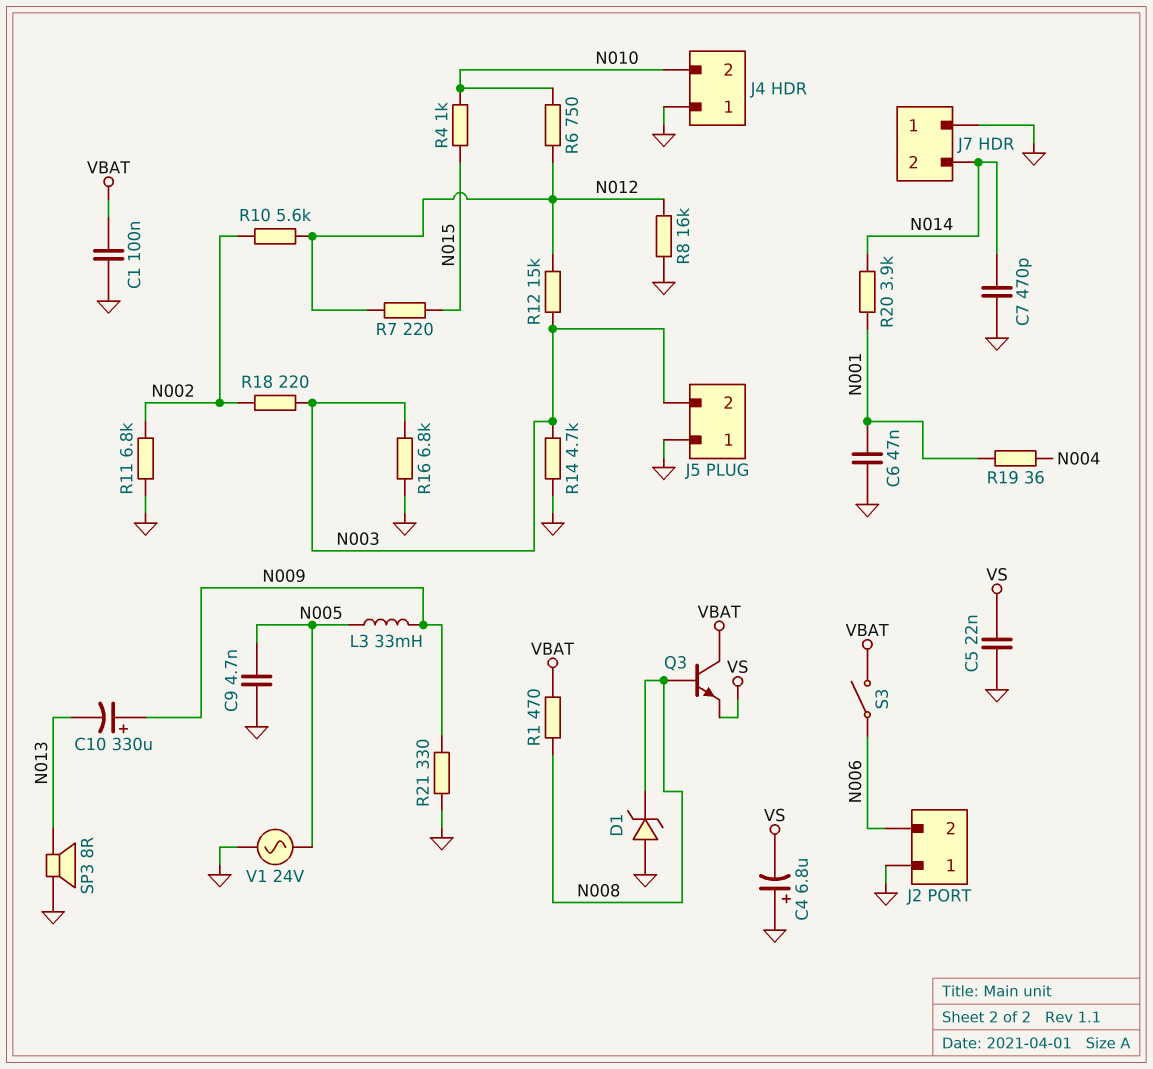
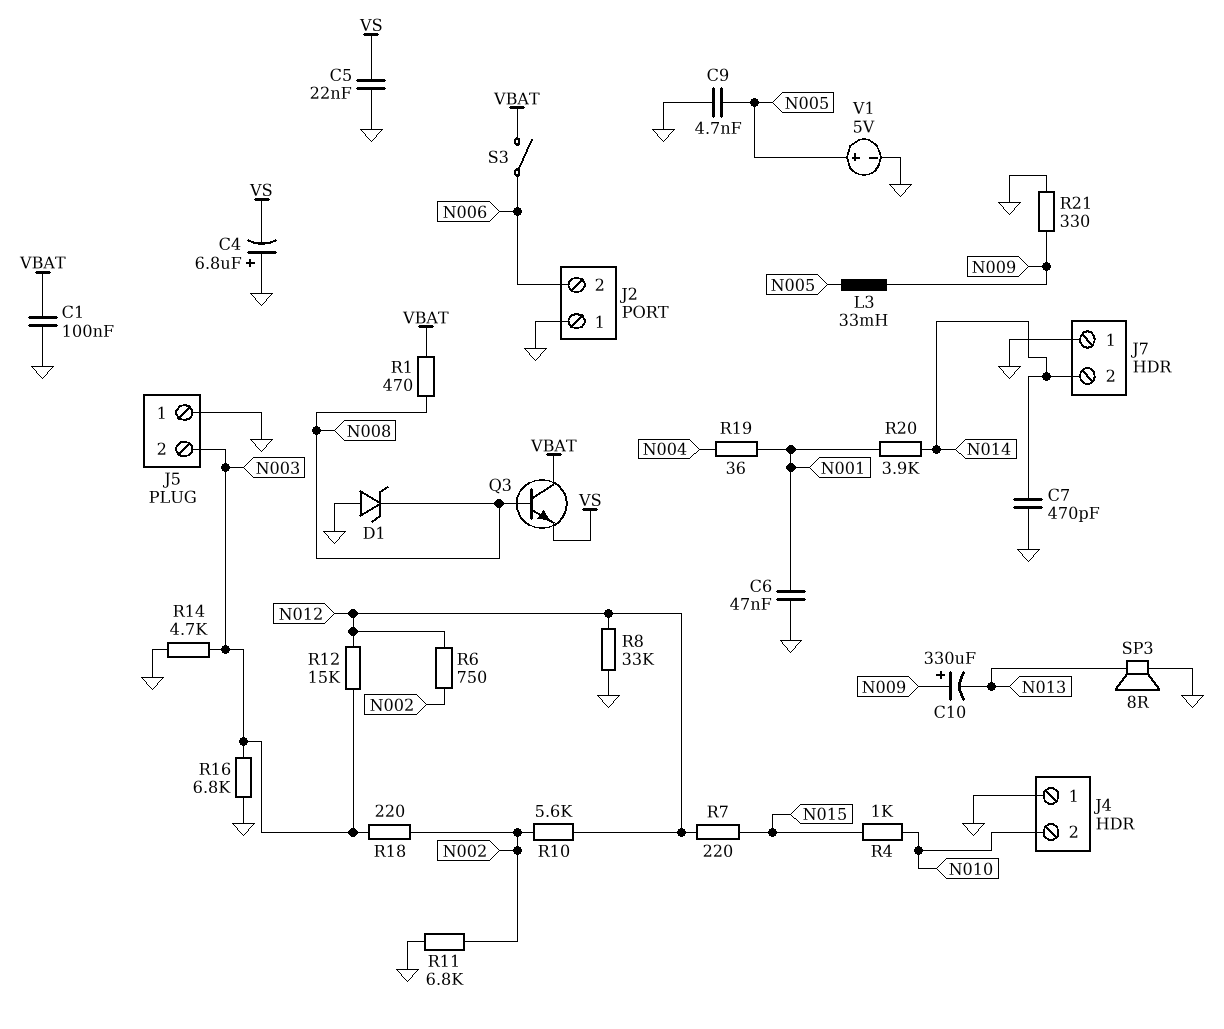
R6: 750 (N010, N012) -> 750 (N002, N012)
R8: 16k (GND, N012) -> 33k (GND, N012)
V1: AC 24V (GND, N005) -> 5V (plus N005, minus GND)

